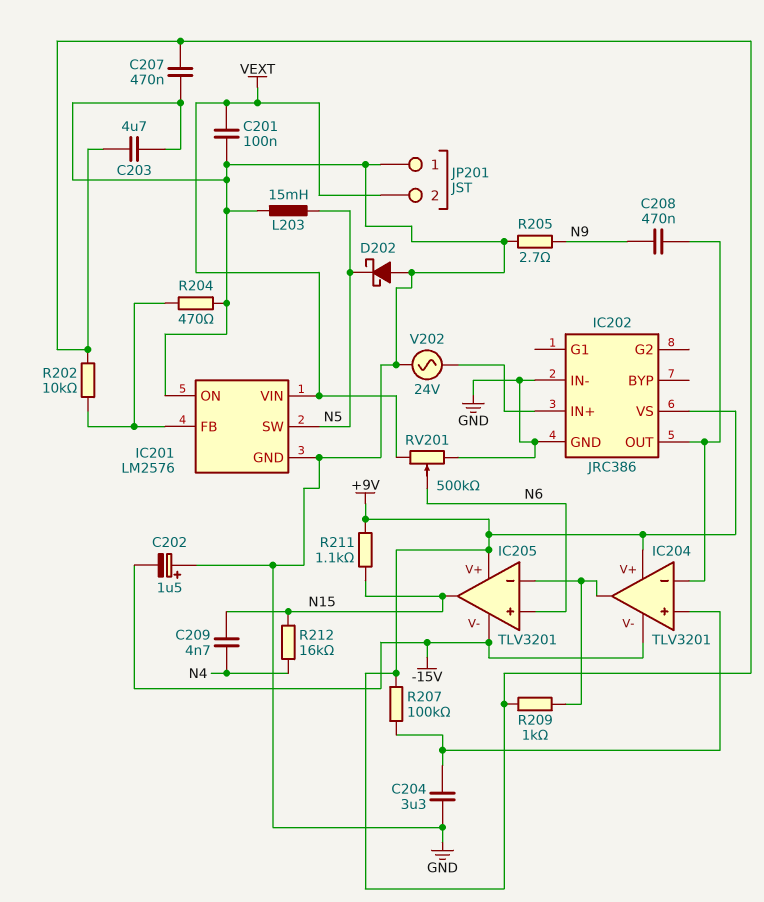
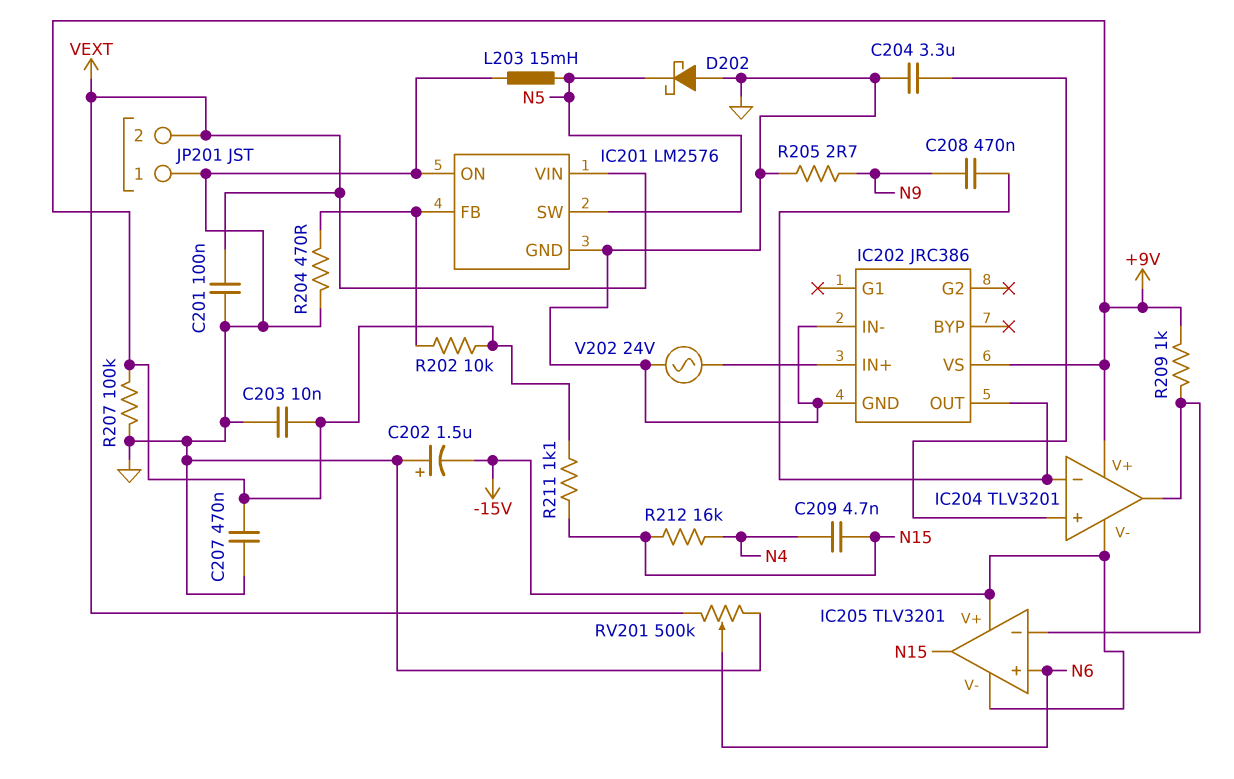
C203: 4.7uF (+9V, GND) -> 10nF (+9V, GND)
IC205 pin V+: +9V -> -15V
R207: 100k (+9V, IC204/in+) -> 100k (+9V, GND)

